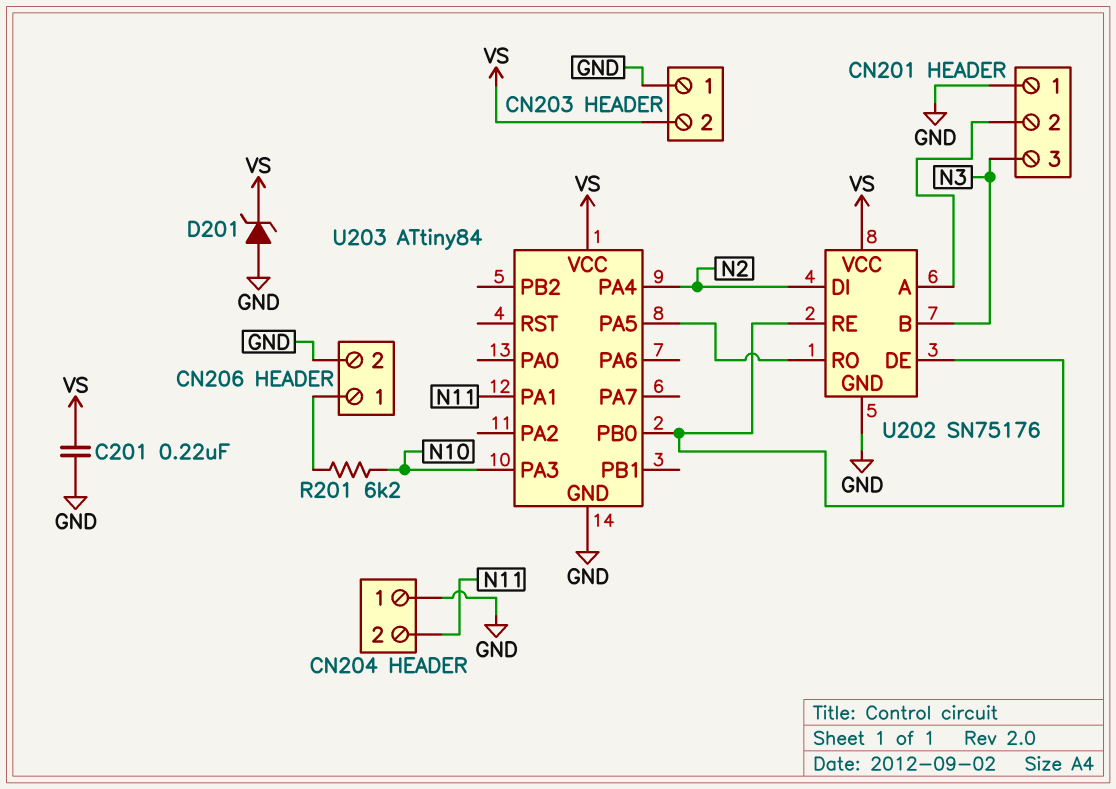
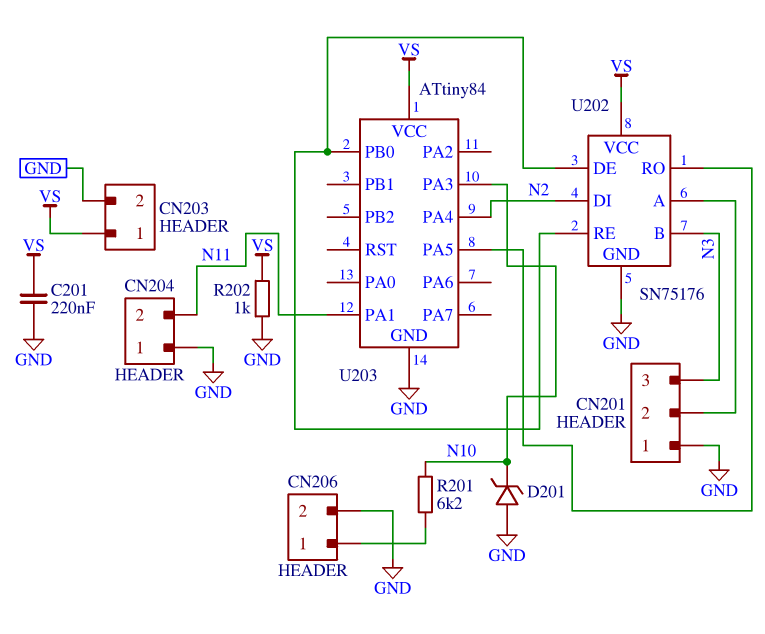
CN203 pin 1: GND -> VS
CN203 pin 2: VS -> GND
D201: zener (A GND, K VS) -> zener (A GND, K N10)
R202: none -> 1k (GND, VS)

